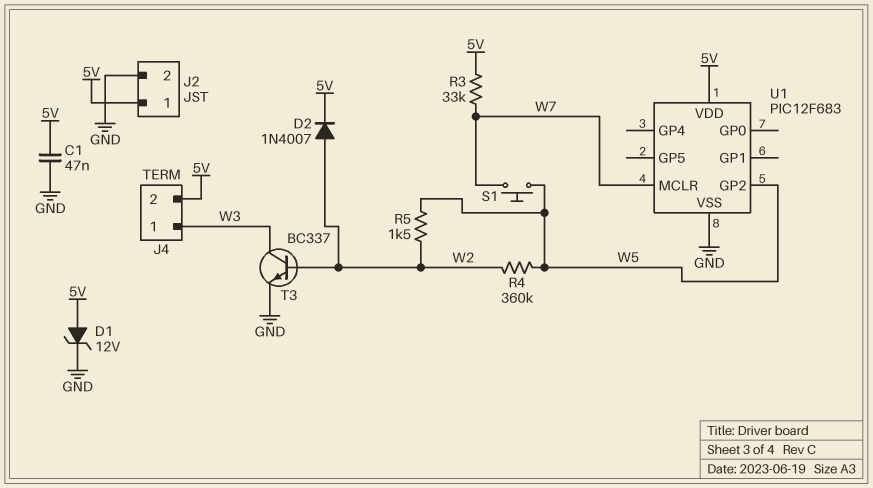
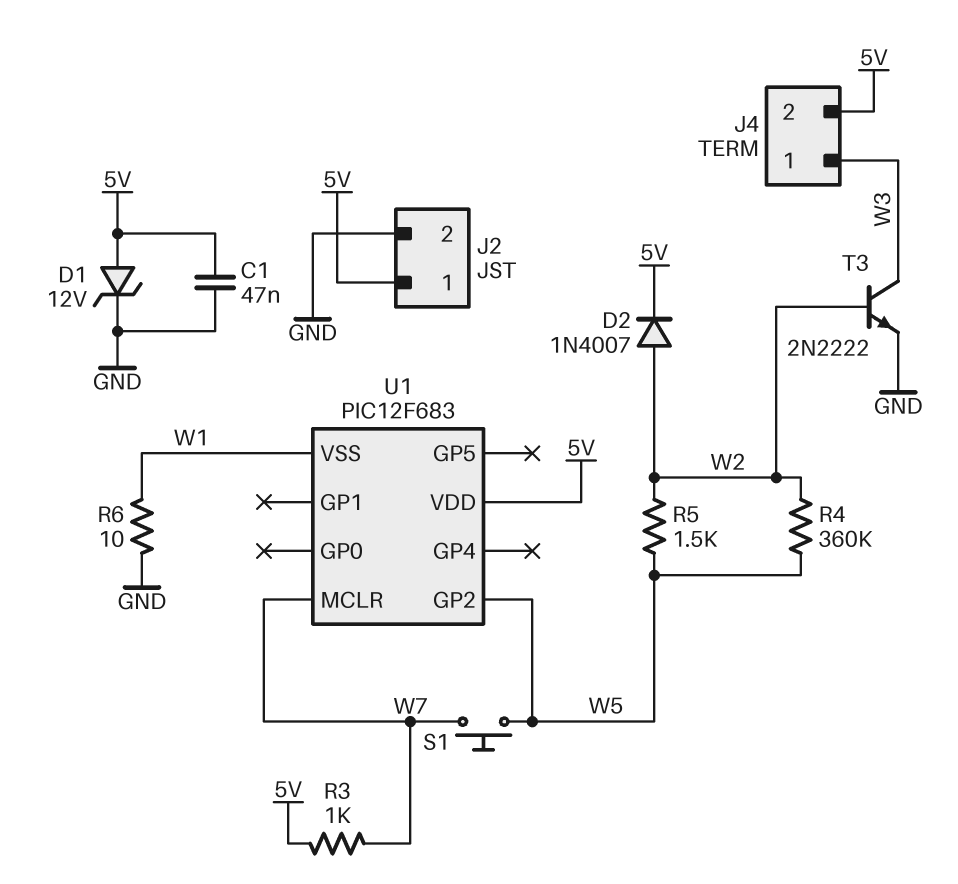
R3: 33k (5V, W7) -> 1k (5V, W7)
R6: none -> 10 (GND, W1)
T3: NPN BC337 (B W2, C W3, E GND) -> NPN 2N2222 (B W2, C W3, E GND)
U1 pin VSS: GND -> W1

